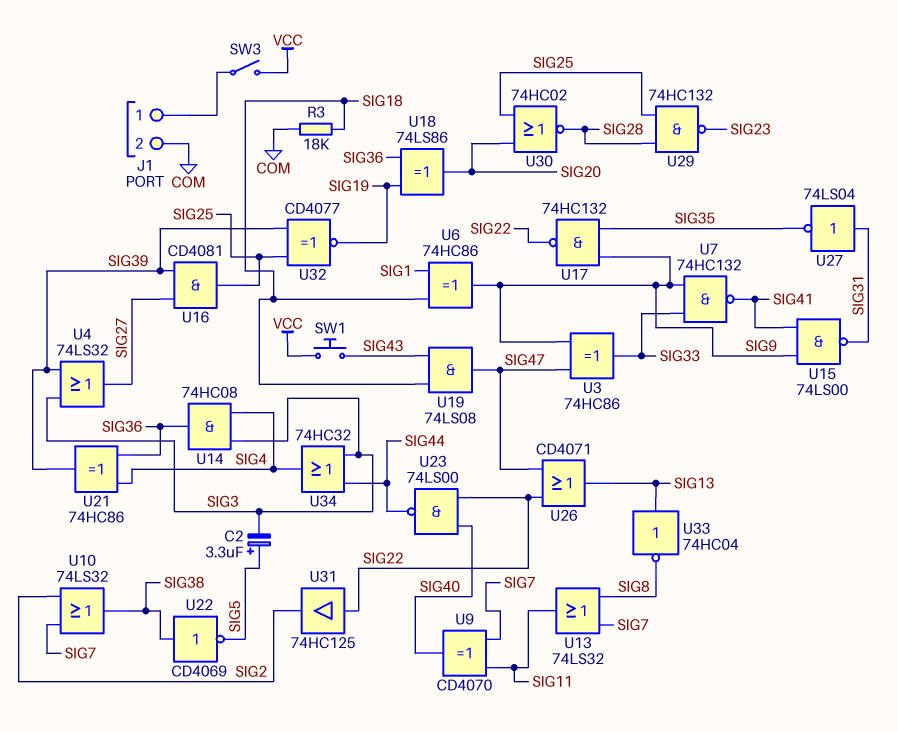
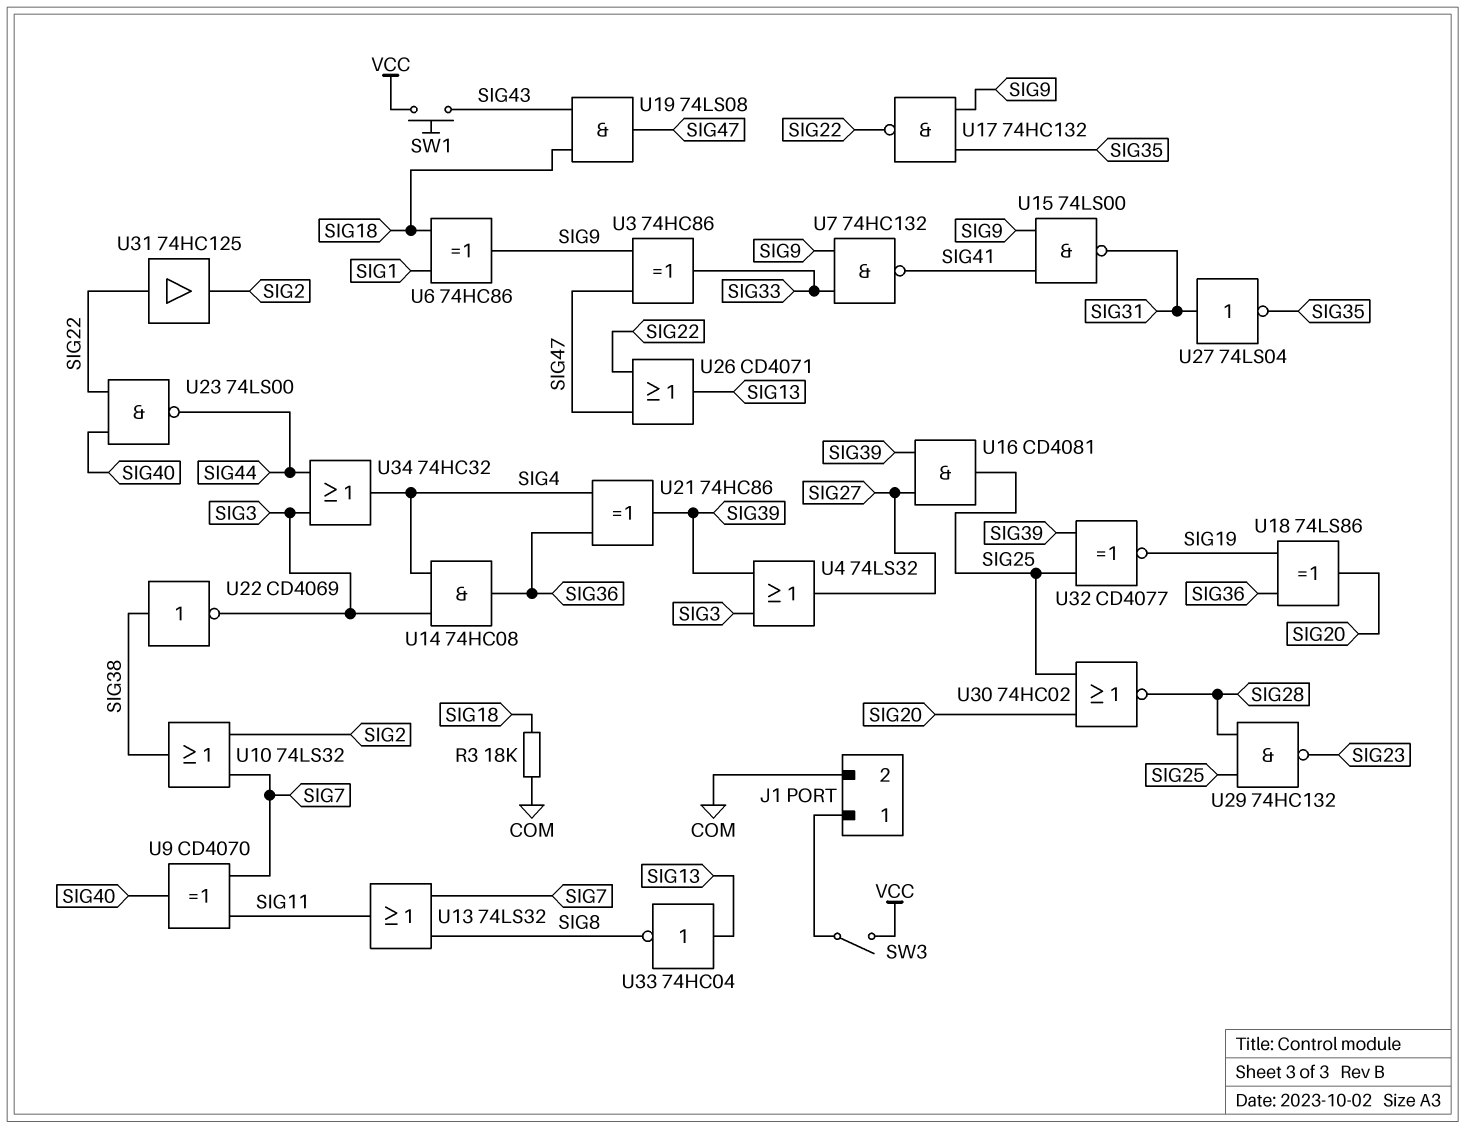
C2: 3.3uF (plus SIG5, minus SIG3) -> none
U22: NOT CD4069 (in SIG38, out SIG5) -> NOT CD4069 (in SIG38, out SIG3)

